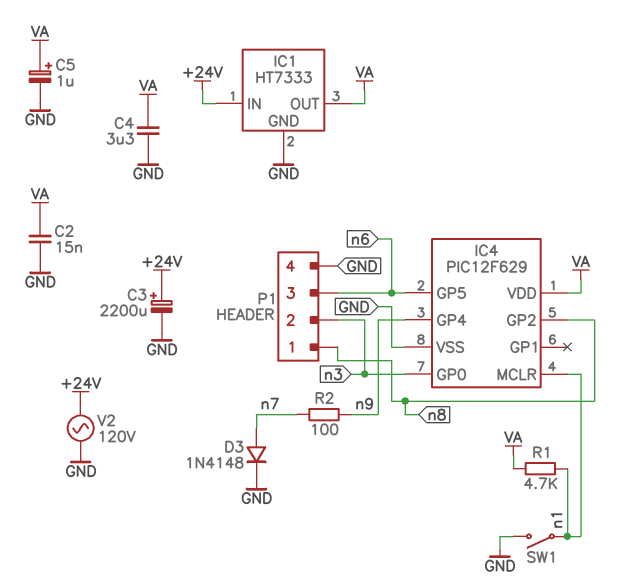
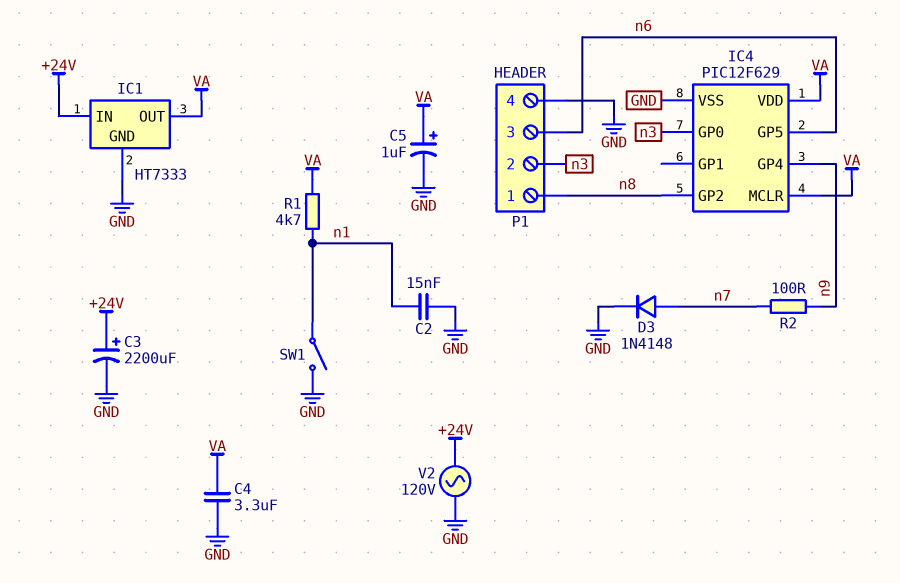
C2: 15nF (GND, VA) -> 15nF (GND, n1)
IC4 pin MCLR: n1 -> VA

